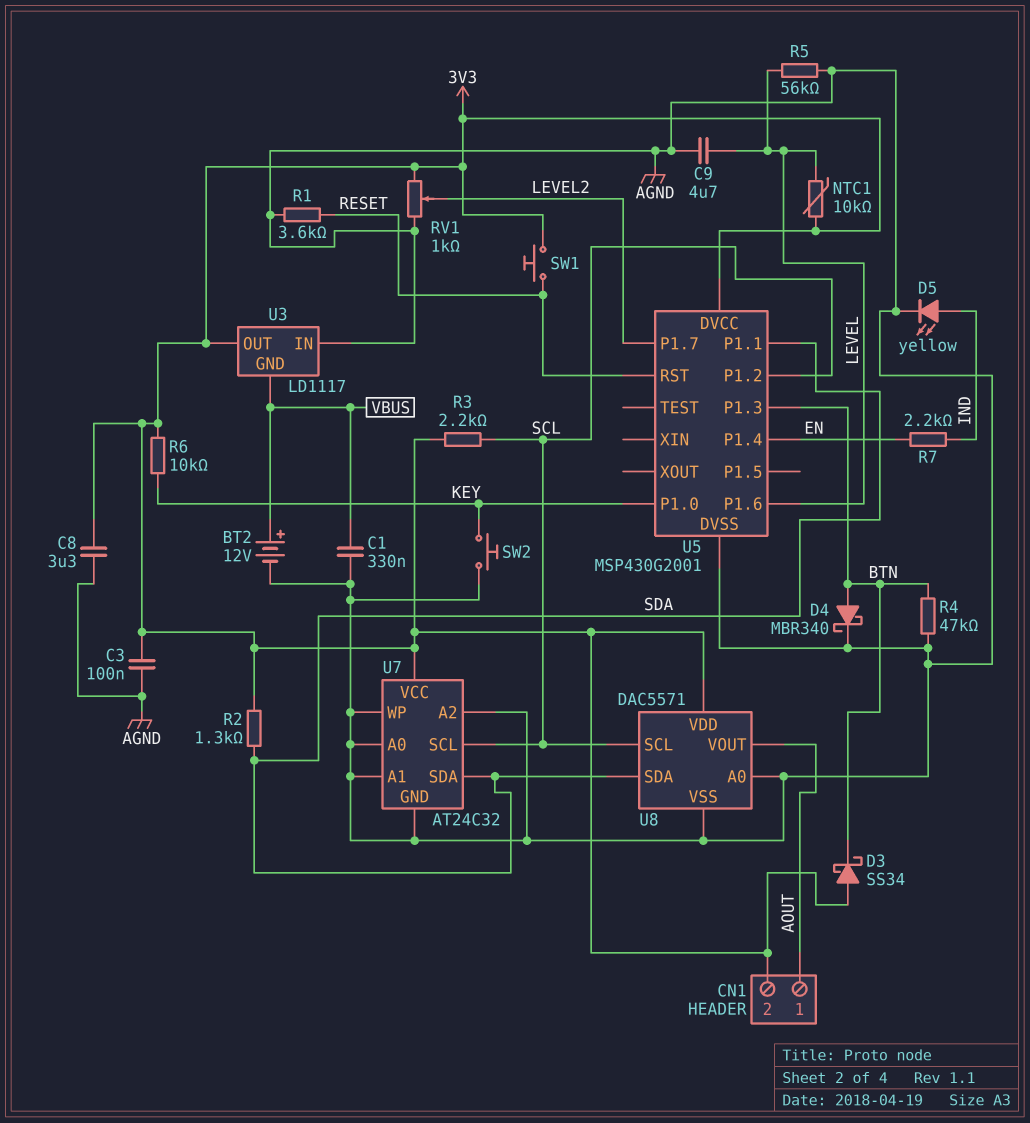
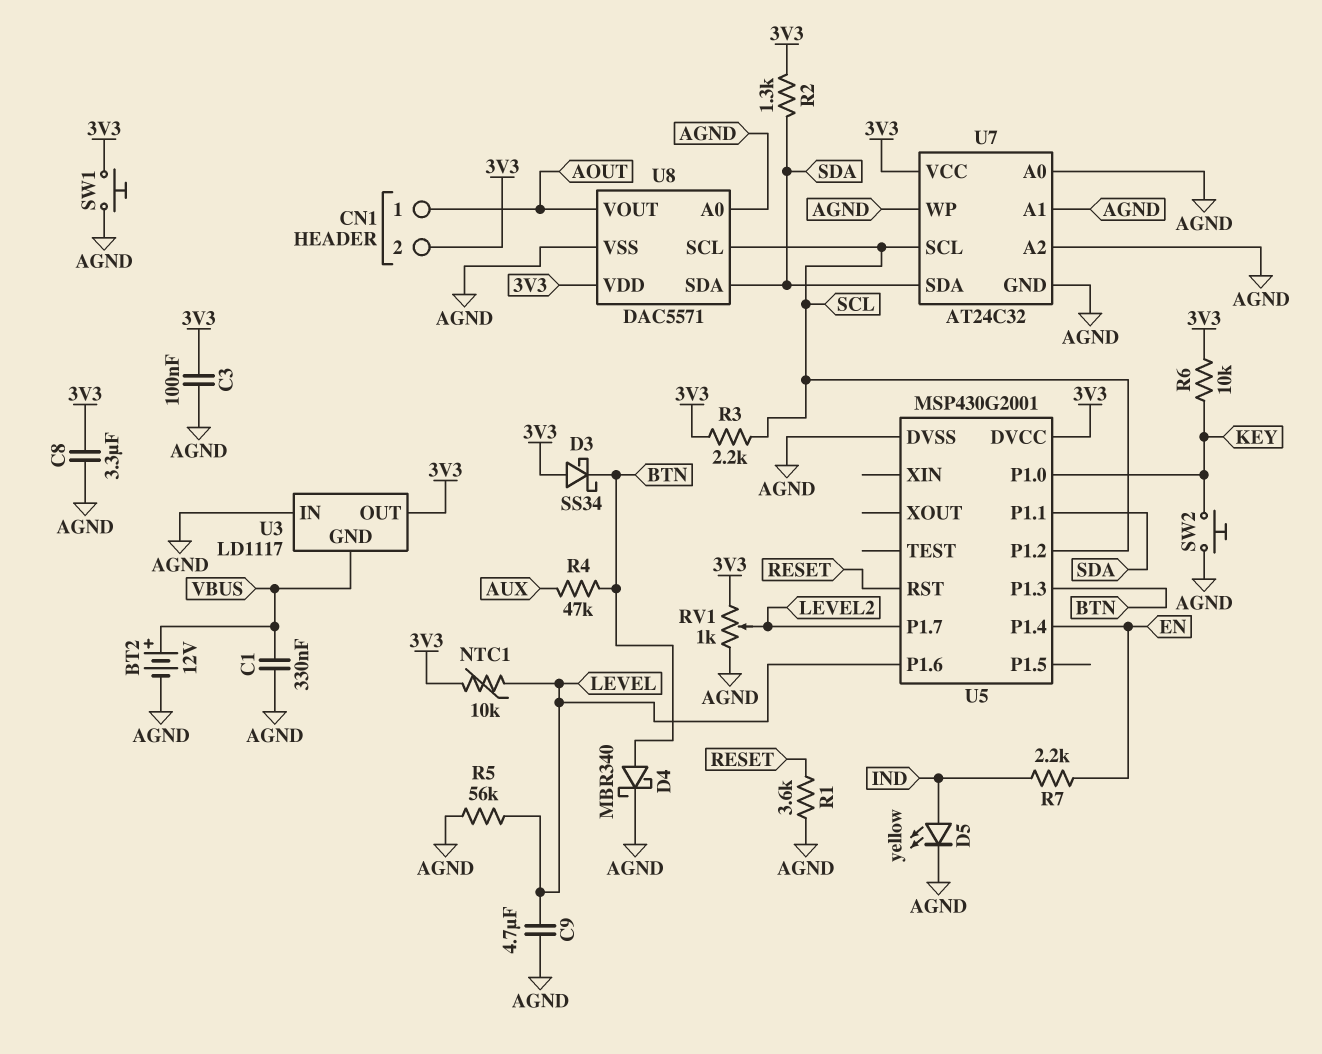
R4: 47k (AGND, BTN) -> 47k (AUX, BTN)
SW1: button (3V3, RESET) -> button (3V3, AGND)

